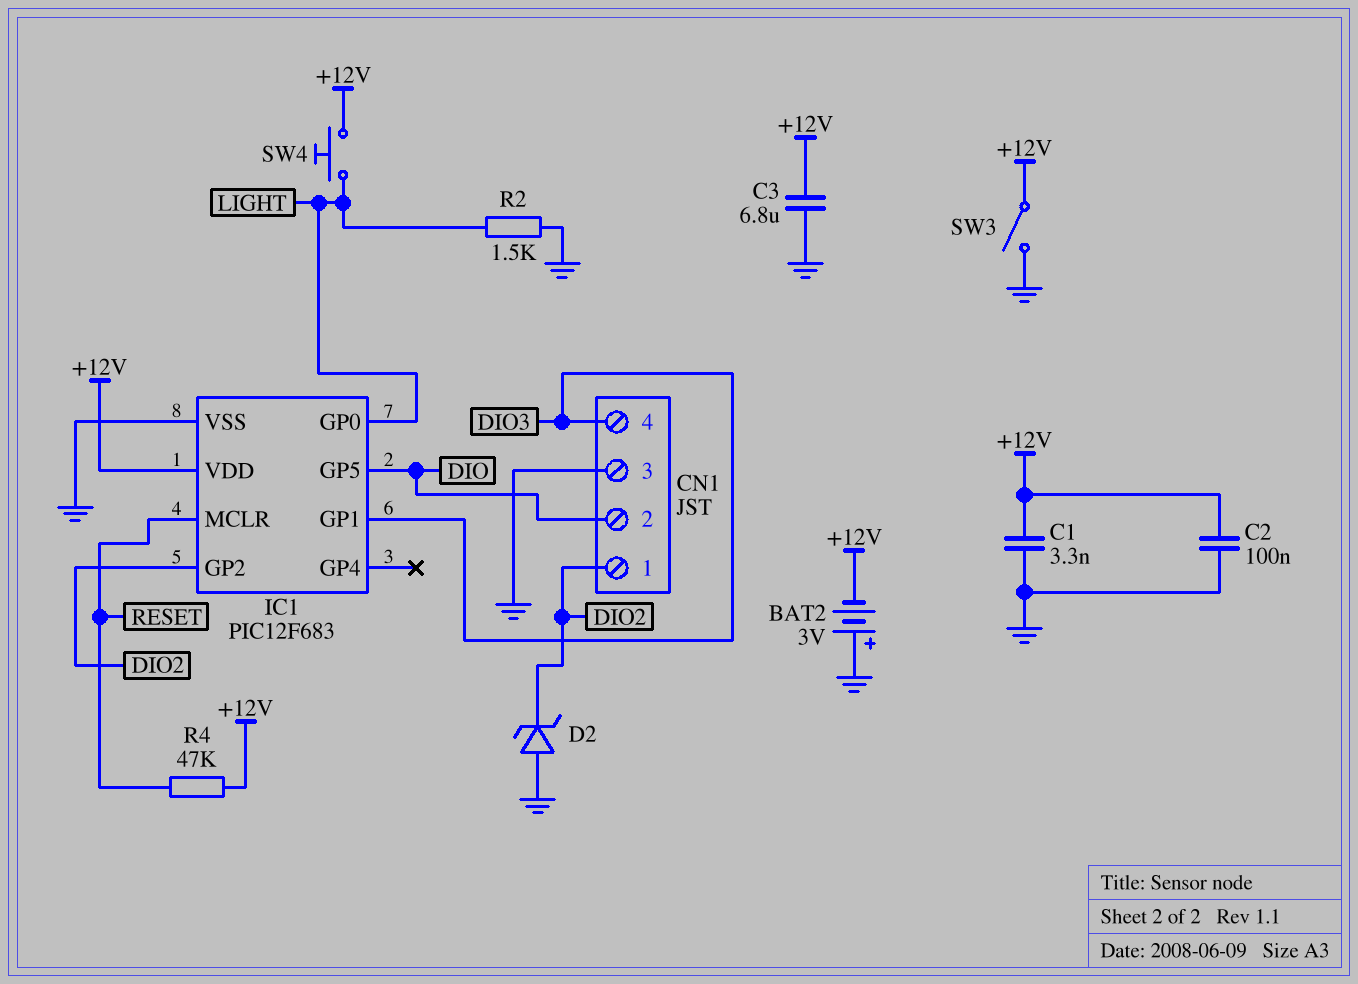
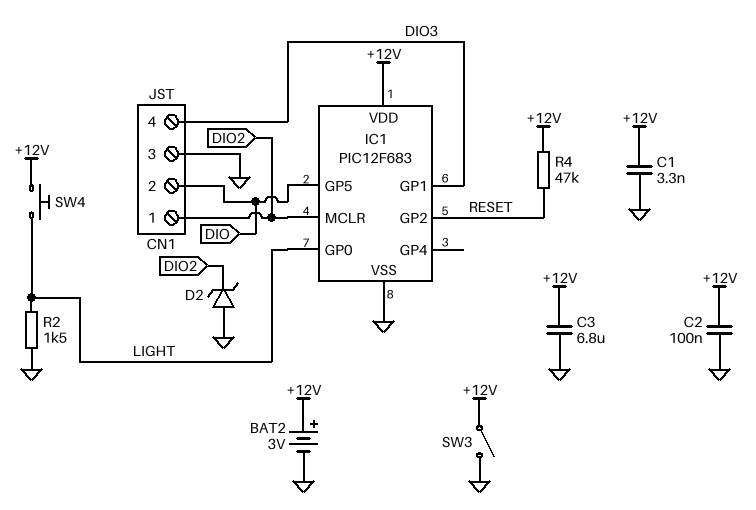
BAT2: 3V (plus GND, minus +12V) -> 3V (plus +12V, minus GND)
IC1 pin GP2: DIO2 -> RESET
IC1 pin MCLR: RESET -> DIO2

